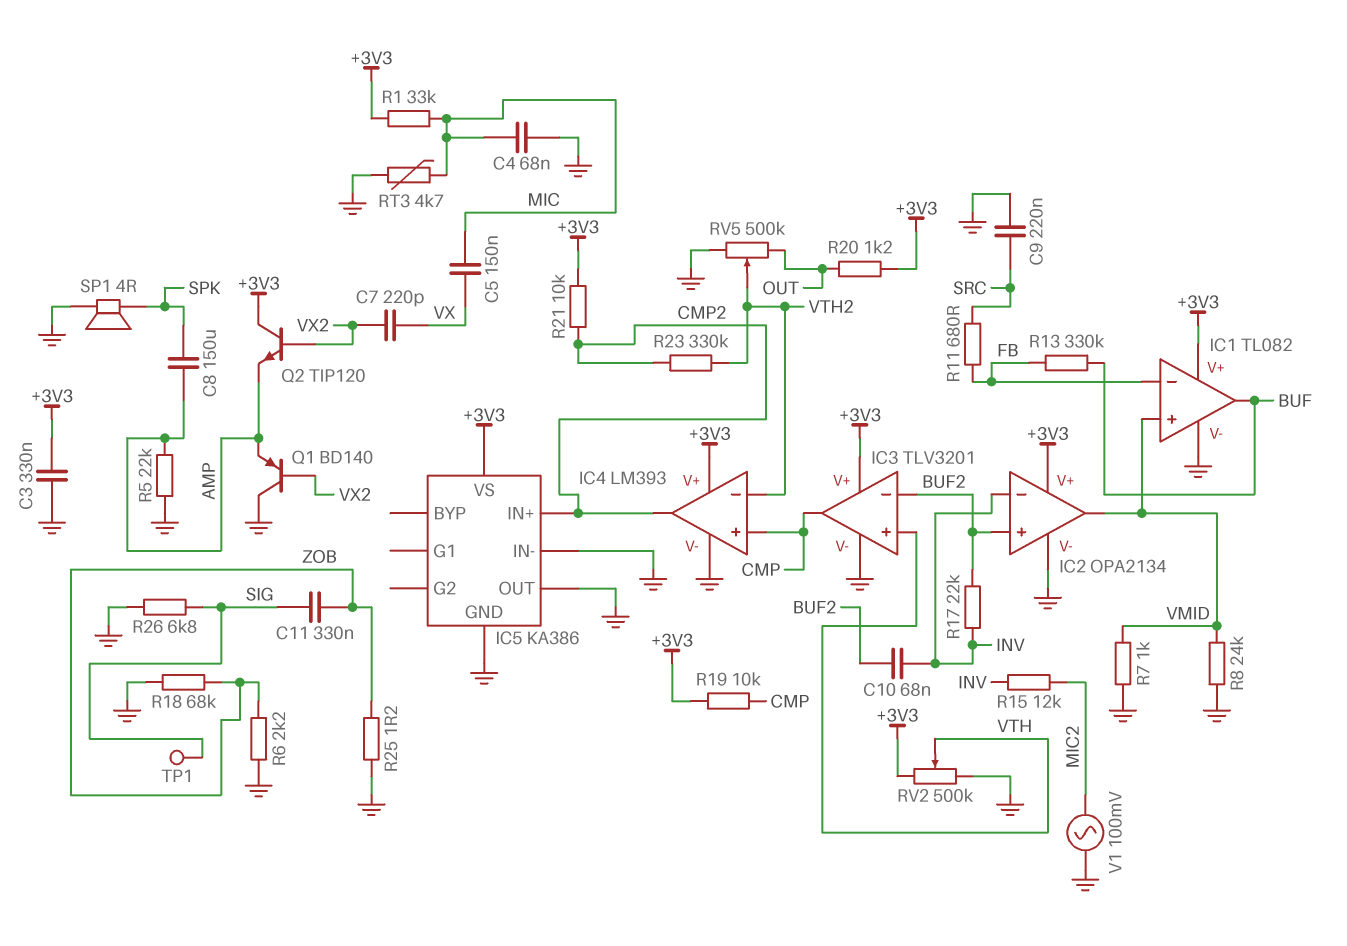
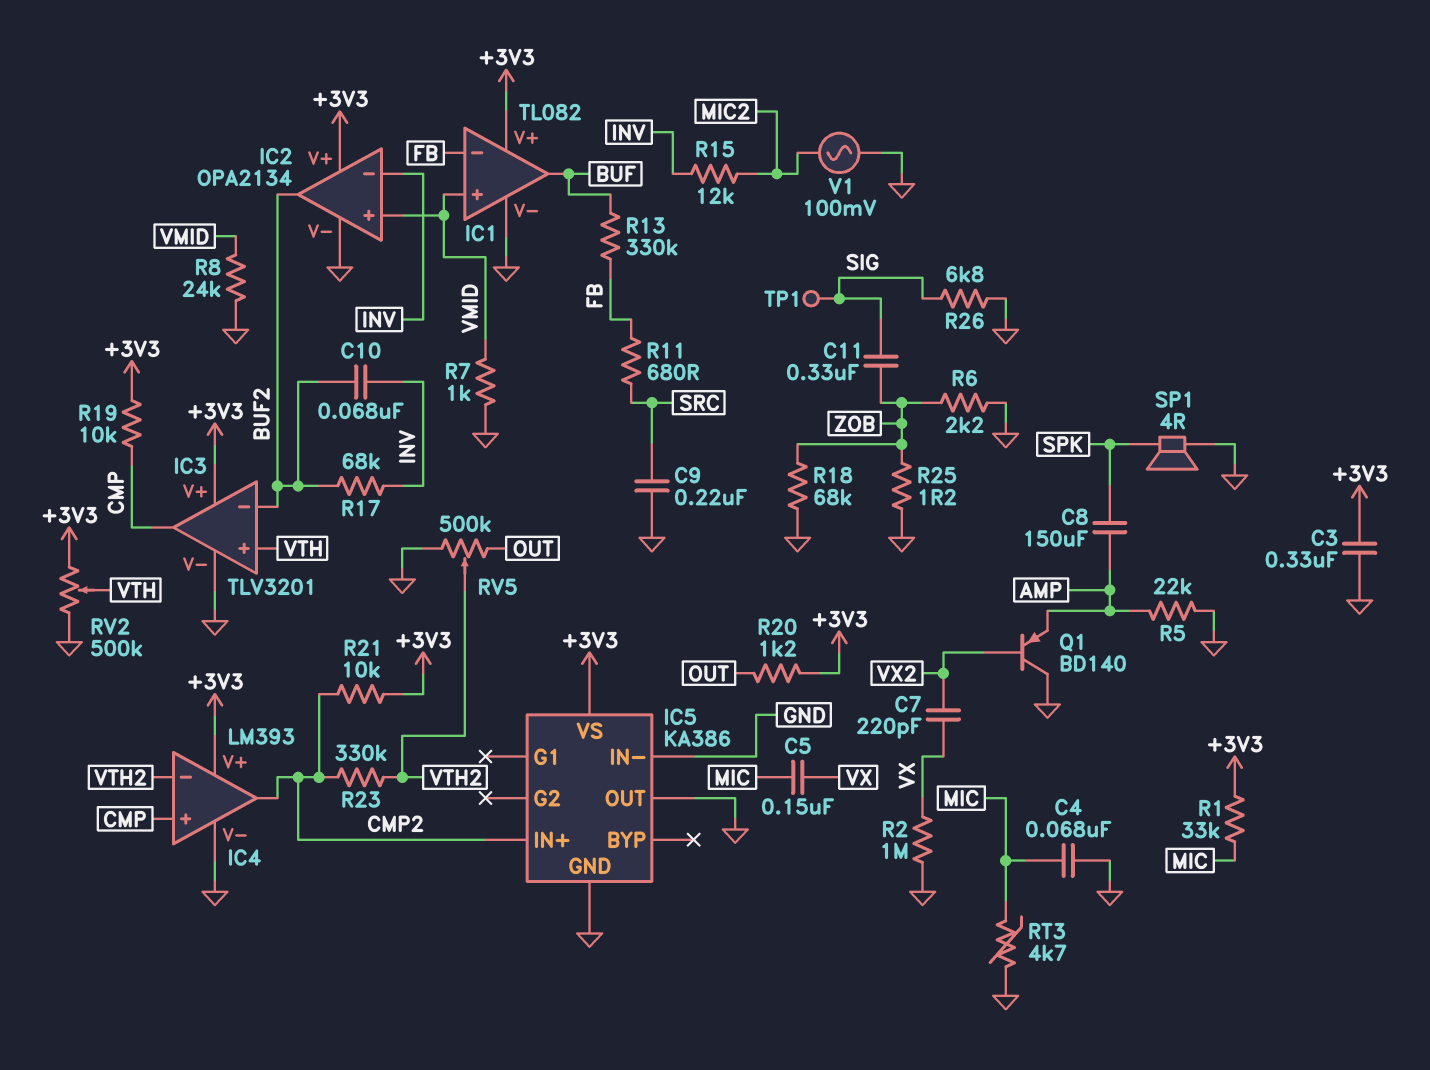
IC2 pin in+: BUF2 -> VMID
IC2 pin out: VMID -> BUF2
Q2: NPN TIP120 (B VX2, C +3V3, E AMP) -> none
R2: none -> 1M (GND, VX)
R17: 22k (BUF2, INV) -> 68k (BUF2, INV)

